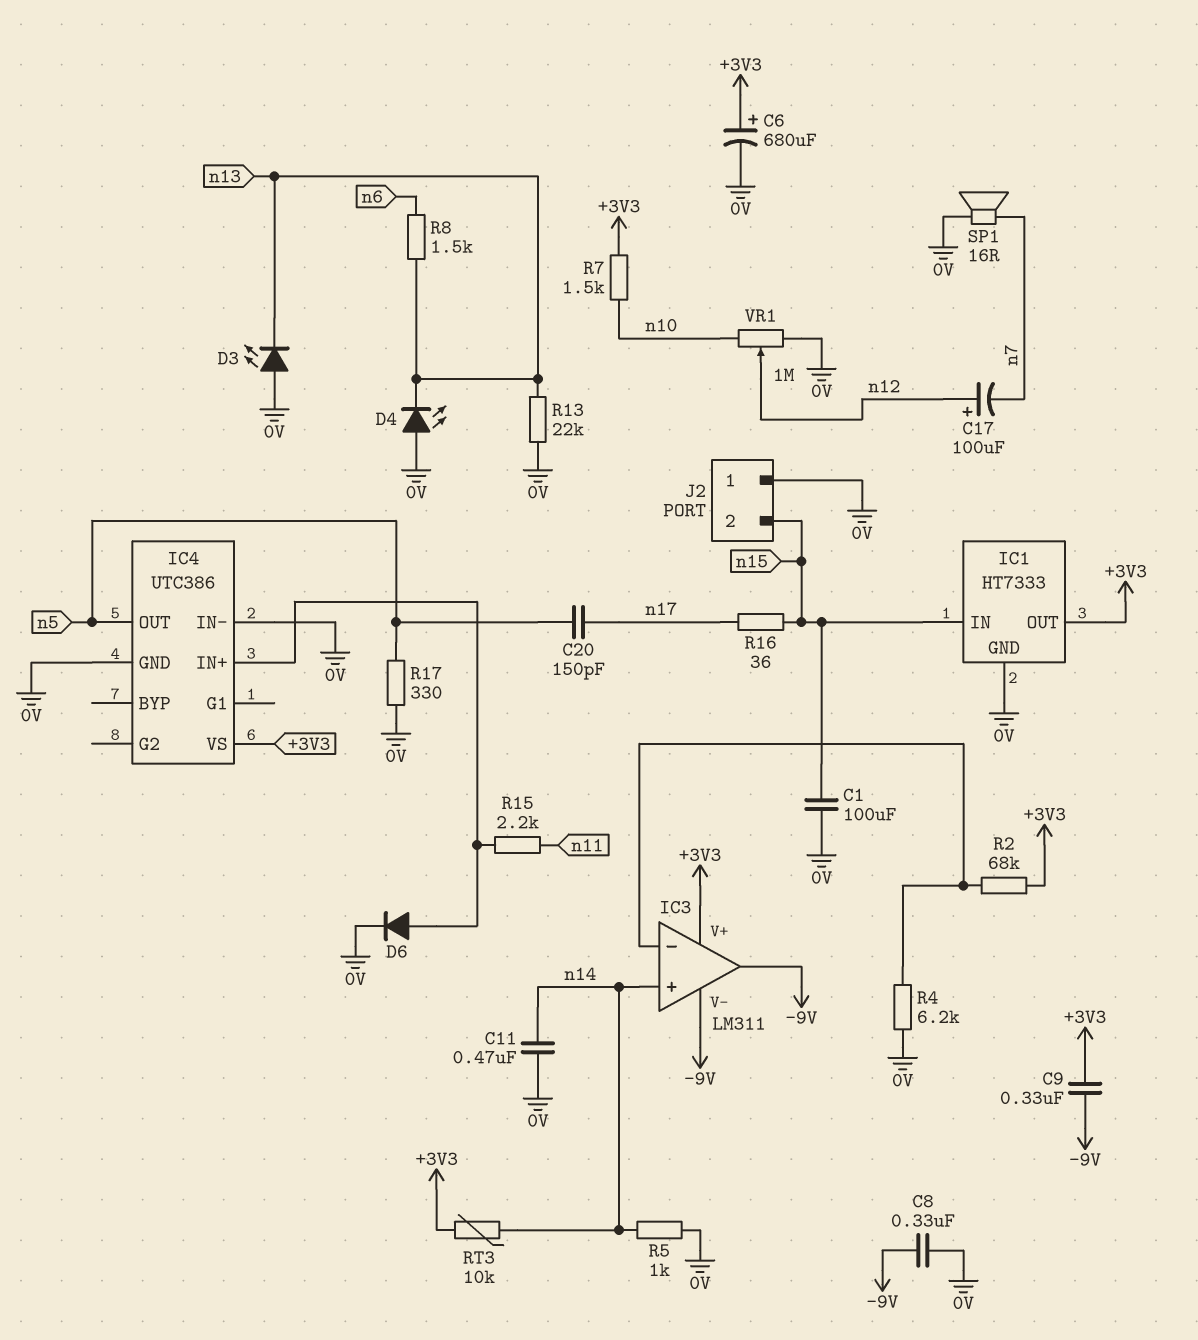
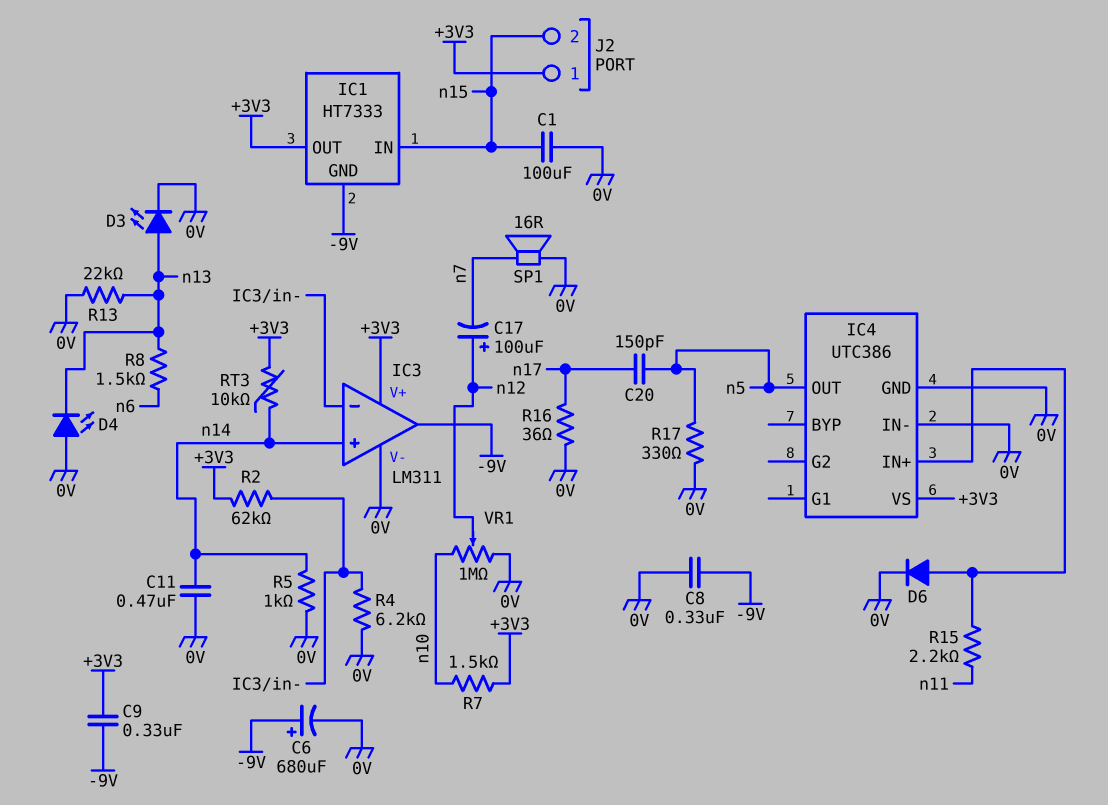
C6: 680uF (plus +3V3, minus 0V) -> 680uF (plus -9V, minus 0V)
D3: LED (A 0V, K n13) -> LED (A n13, K 0V)
IC1 pin GND: 0V -> -9V
IC3 pin V-: -9V -> 0V
J2 pin 1: 0V -> +3V3
R2: 68k (+3V3, IC3/in-) -> 62k (+3V3, IC3/in-)
R16: 36 (n15, n17) -> 36 (0V, n17)

